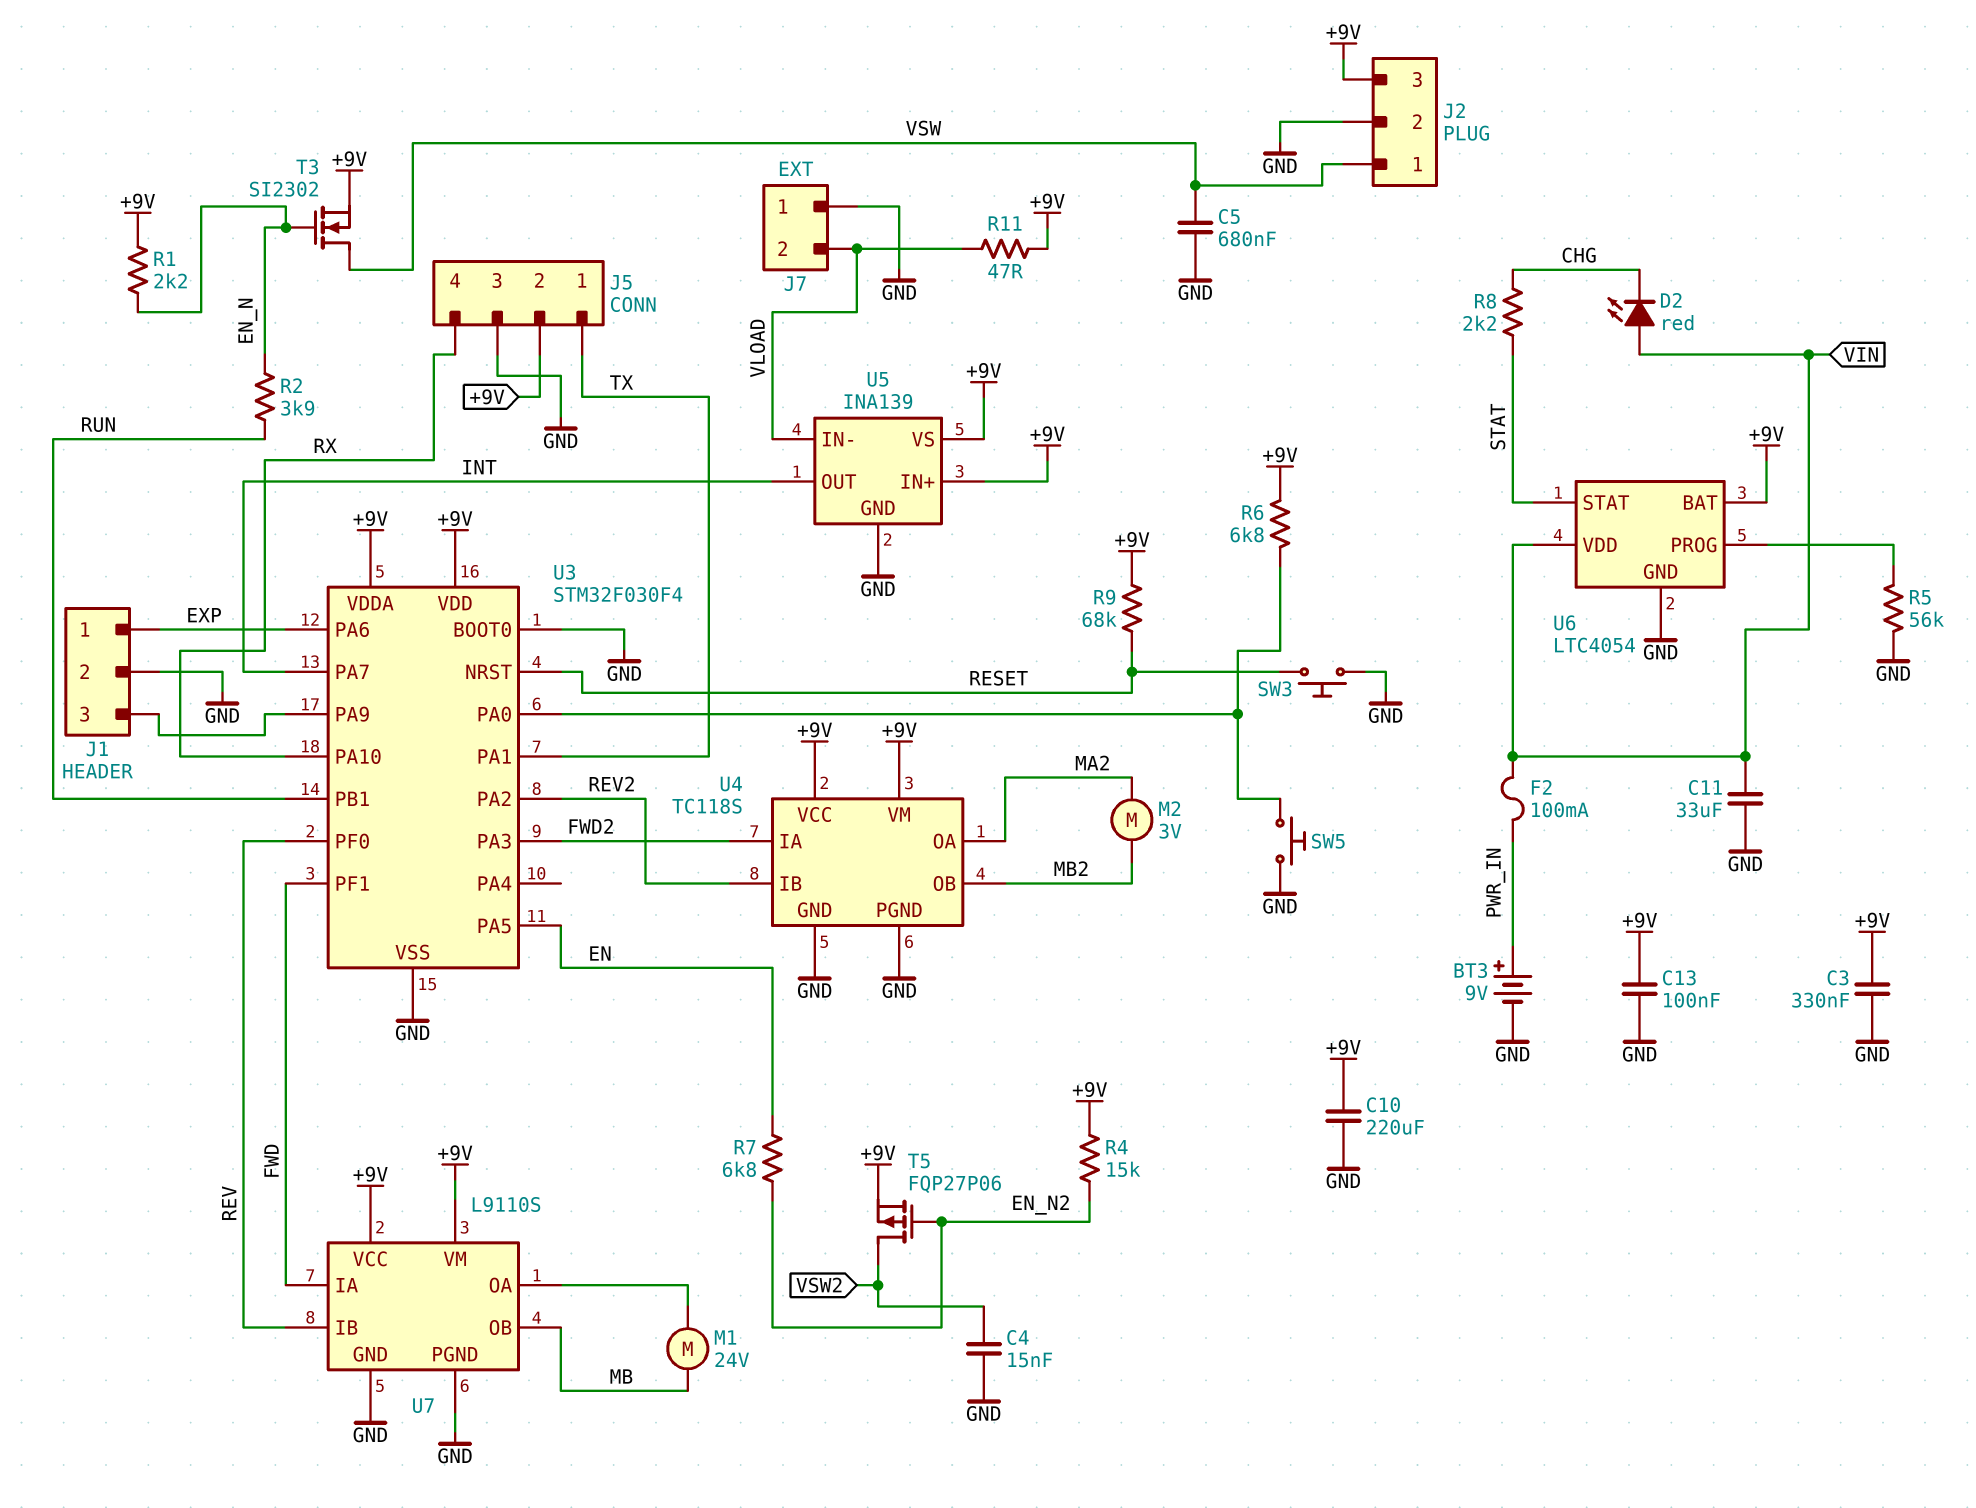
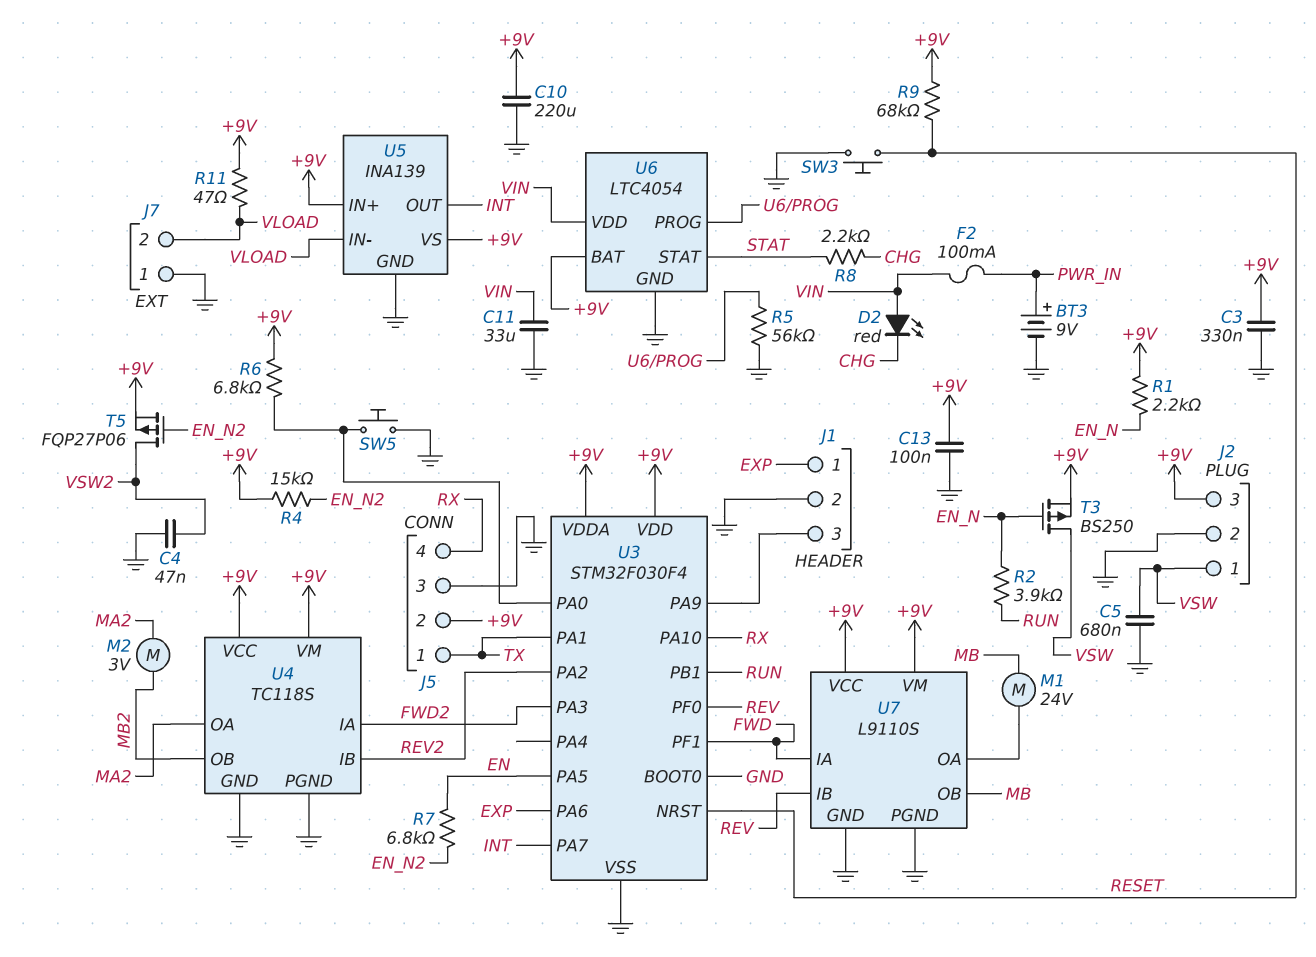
C4: 15nF (GND, VSW2) -> 47nF (GND, VSW2)
T3: NMOS SI2302 (G EN_N, D VSW, S +9V) -> PMOS BS250 (G EN_N, D VSW, S +9V)

